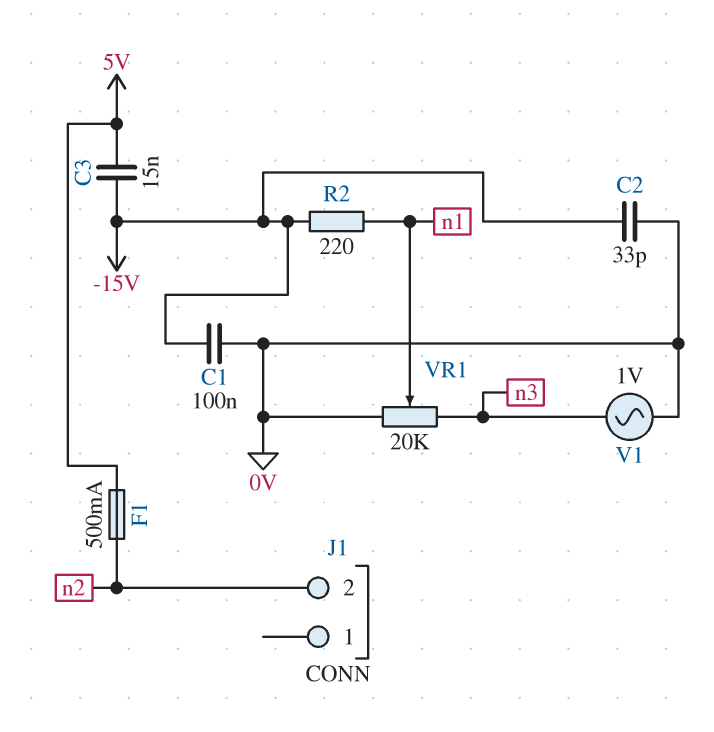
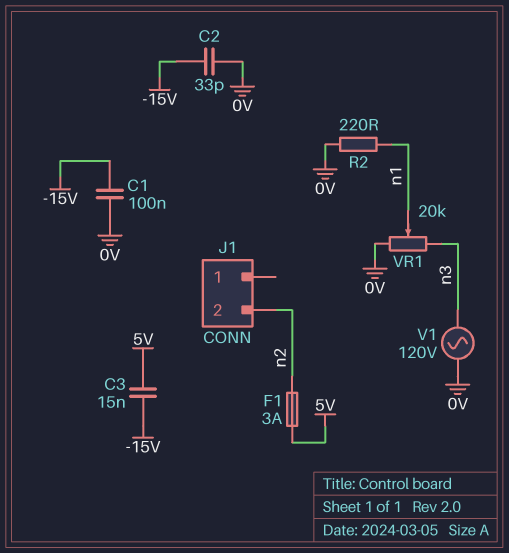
F1: 500mA (5V, n2) -> 3A (5V, n2)
R2: 220 (-15V, n1) -> 220 (0V, n1)
V1: AC 1V (0V, n3) -> AC 120V (0V, n3)

